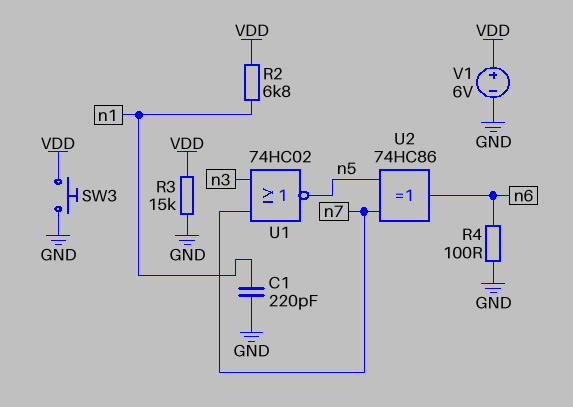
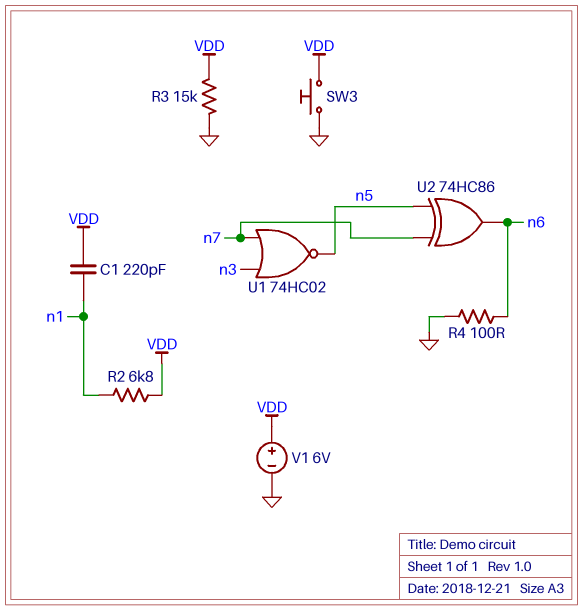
C1: 220pF (GND, n1) -> 220pF (VDD, n1)

